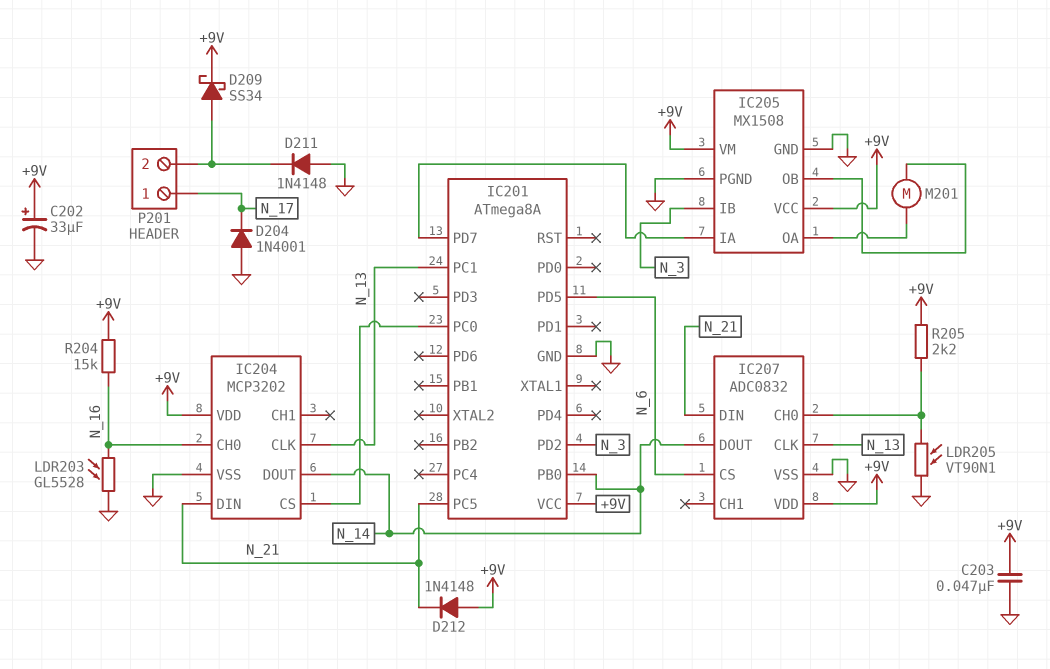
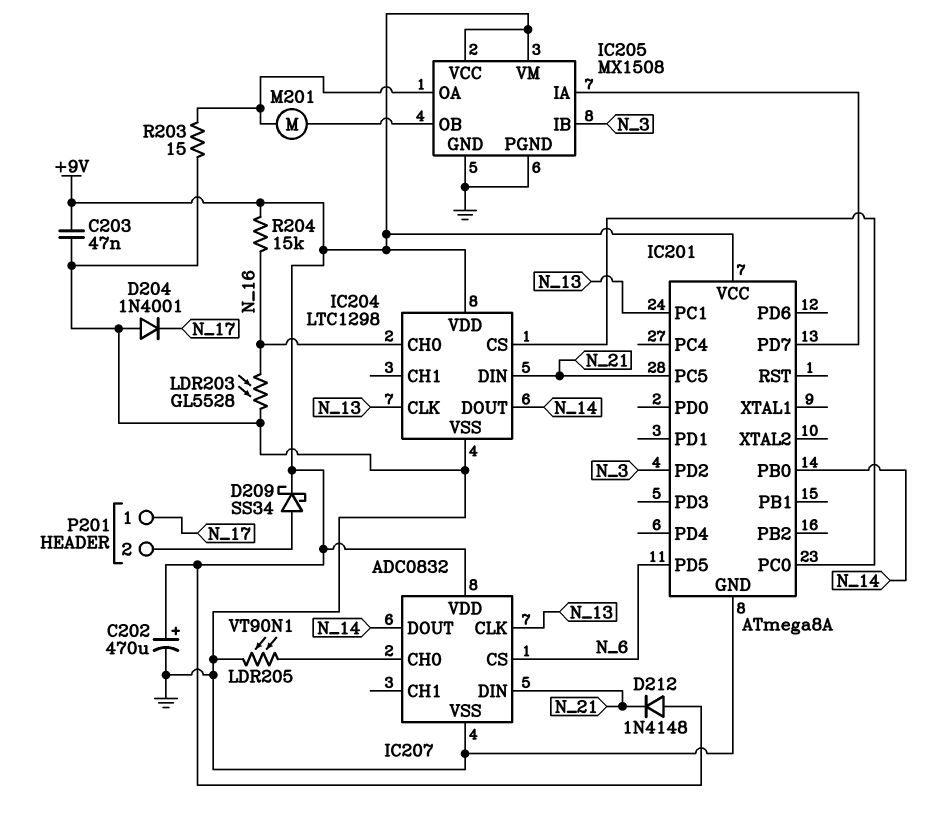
C202: 33uF (plus +9V, minus GND) -> 470uF (plus +9V, minus GND)
D211: diode 1N4148 (A GND, K P201/2) -> none
IC204: MCP3202 -> LTC1298
R203: none -> 15 (GND, IC205/OA)
R205: 2.2k (+9V, IC207/CH0) -> none

